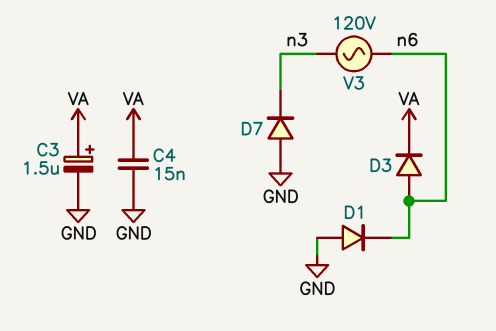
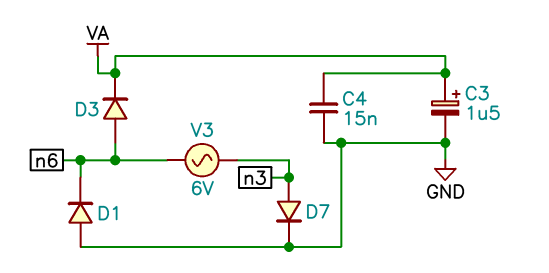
D7: diode (A GND, K n3) -> diode (A n3, K GND)
V3: AC 120V (n3, n6) -> AC 6V (n3, n6)

